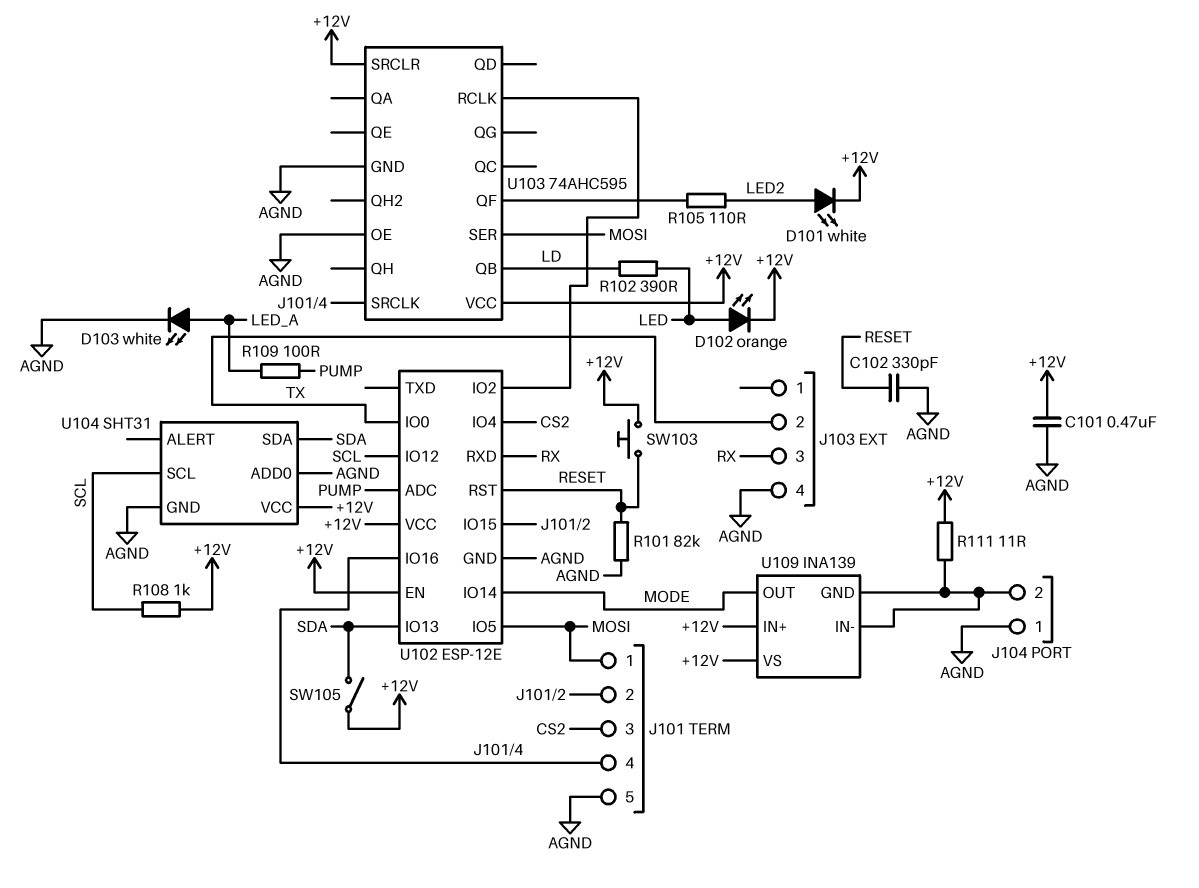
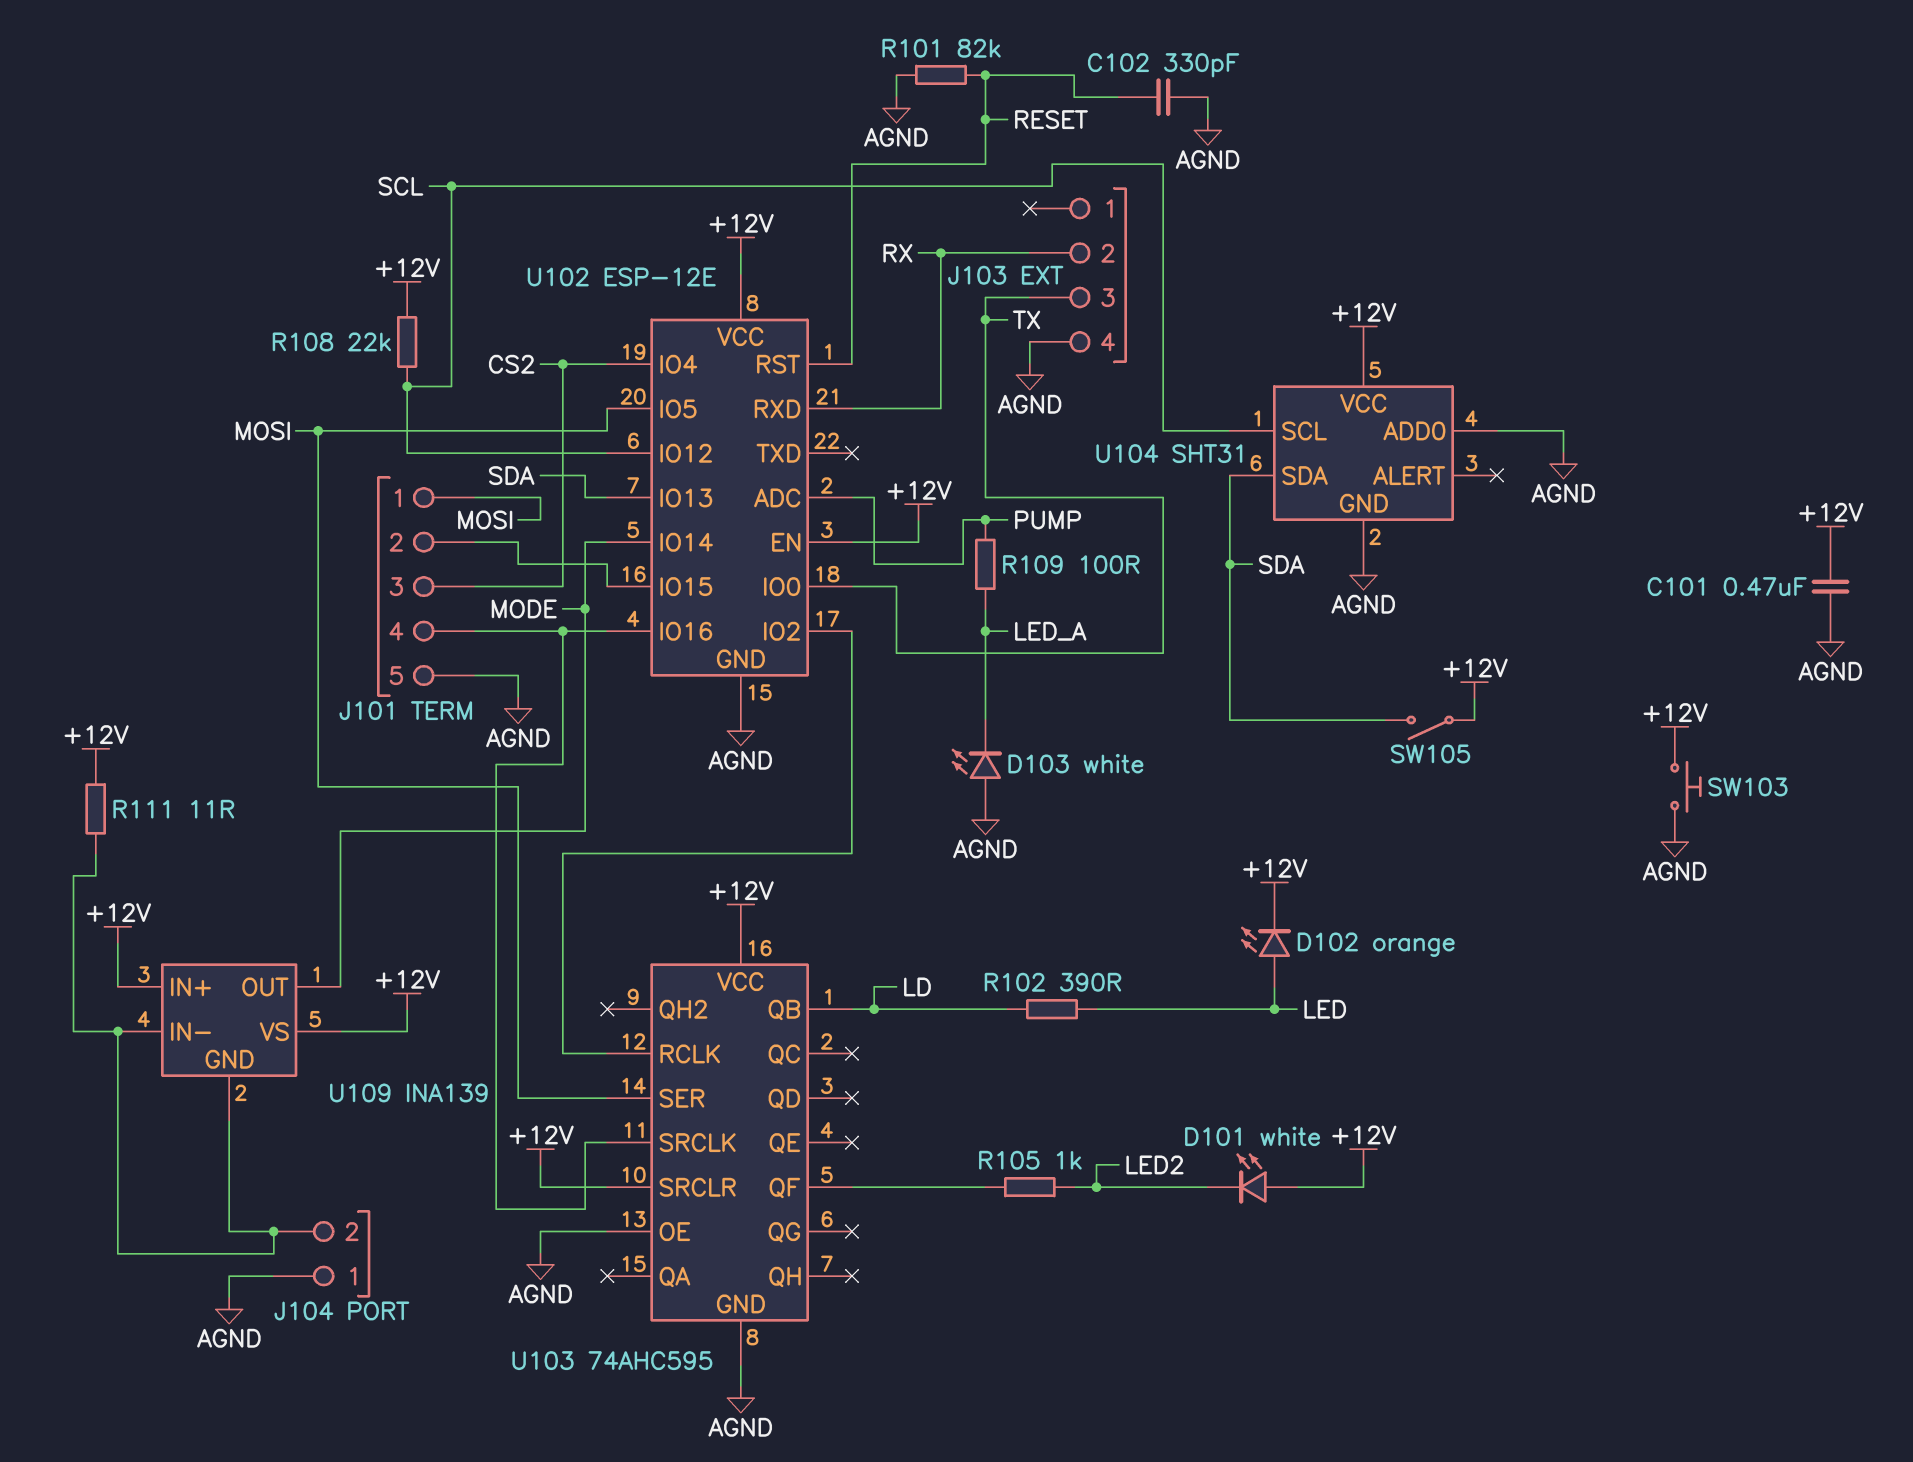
D101: LED white (A LED2, K +12V) -> LED white (A +12V, K LED2)
D103: LED white (A LED_A, K AGND) -> LED white (A AGND, K LED_A)
J103 pin 2: TX -> RX
J103 pin 3: RX -> TX
R105: 110 (LED2, U103/QF) -> 1k (LED2, U103/QF)
R108: 1k (+12V, SCL) -> 22k (+12V, SCL)
SW103: button (+12V, RESET) -> button (+12V, AGND)

